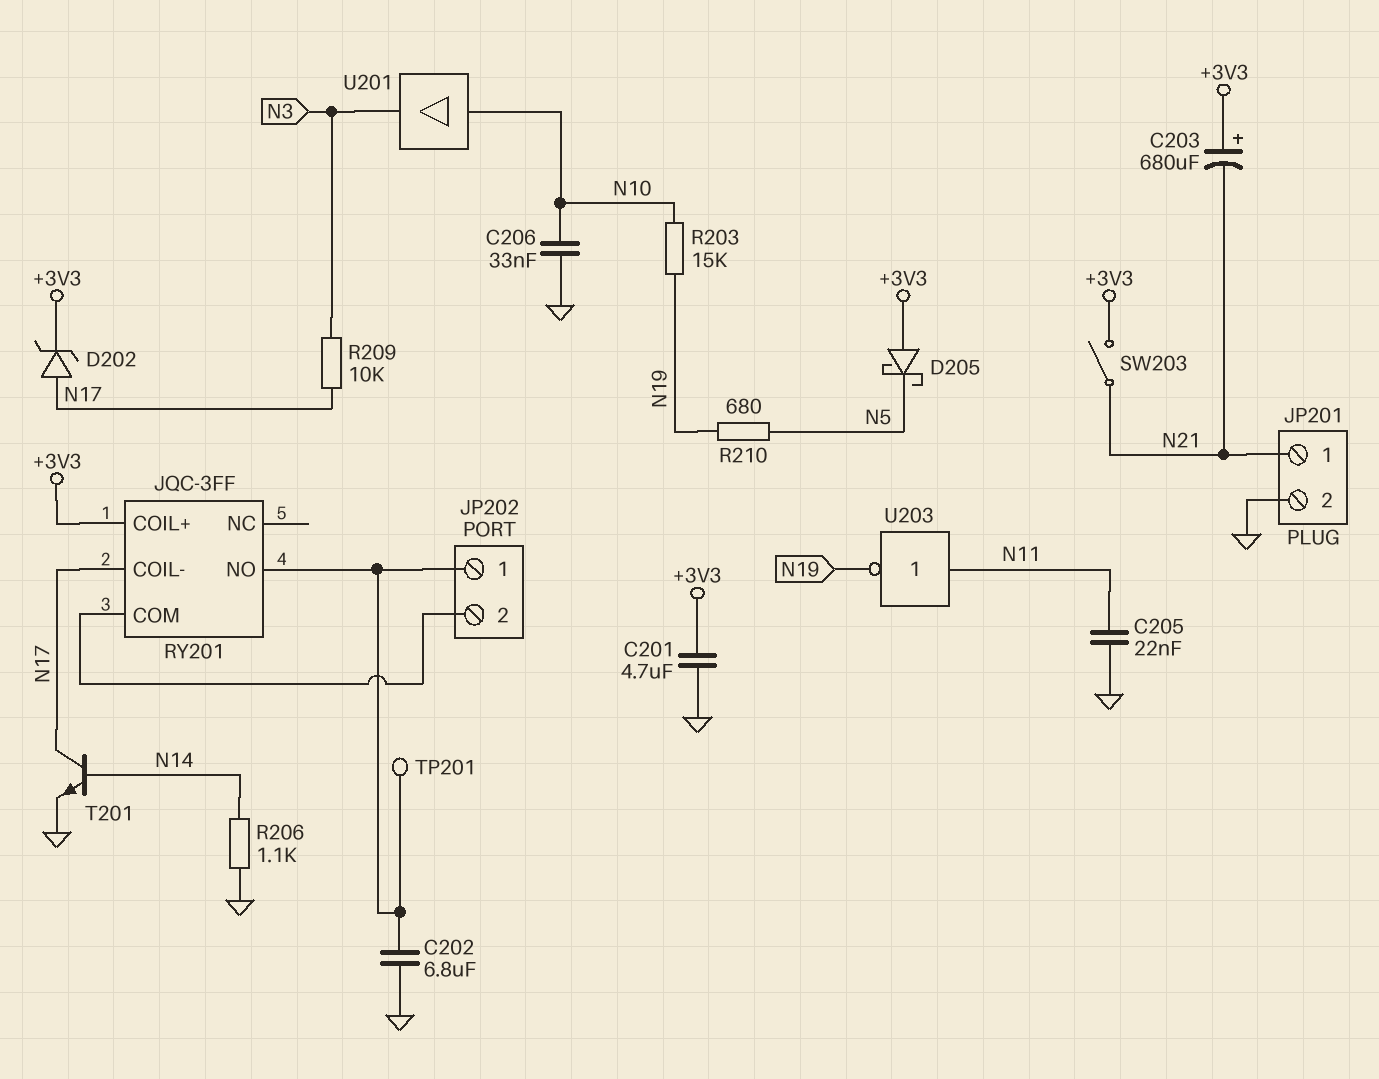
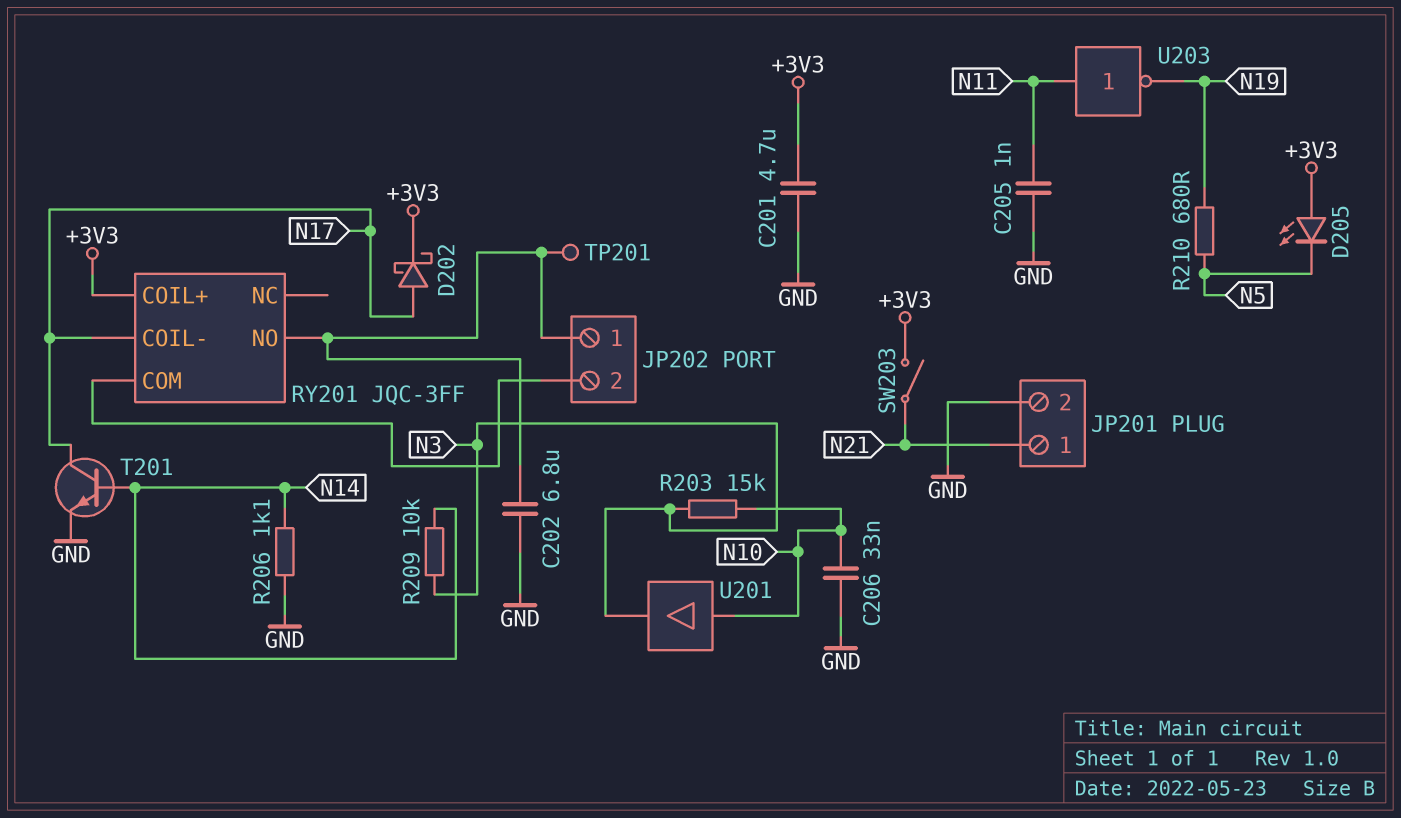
C203: 680uF (plus +3V3, minus N21) -> none
C205: 22nF (GND, N11) -> 1nF (GND, N11)
D202: zener (A N17, K +3V3) -> schottky (A N17, K +3V3)
D205: schottky (A +3V3, K N5) -> LED (A +3V3, K N5)
R203: 15k (N10, N19) -> 15k (N3, N10)
R209: 10k (N3, N17) -> 10k (N3, N14)

